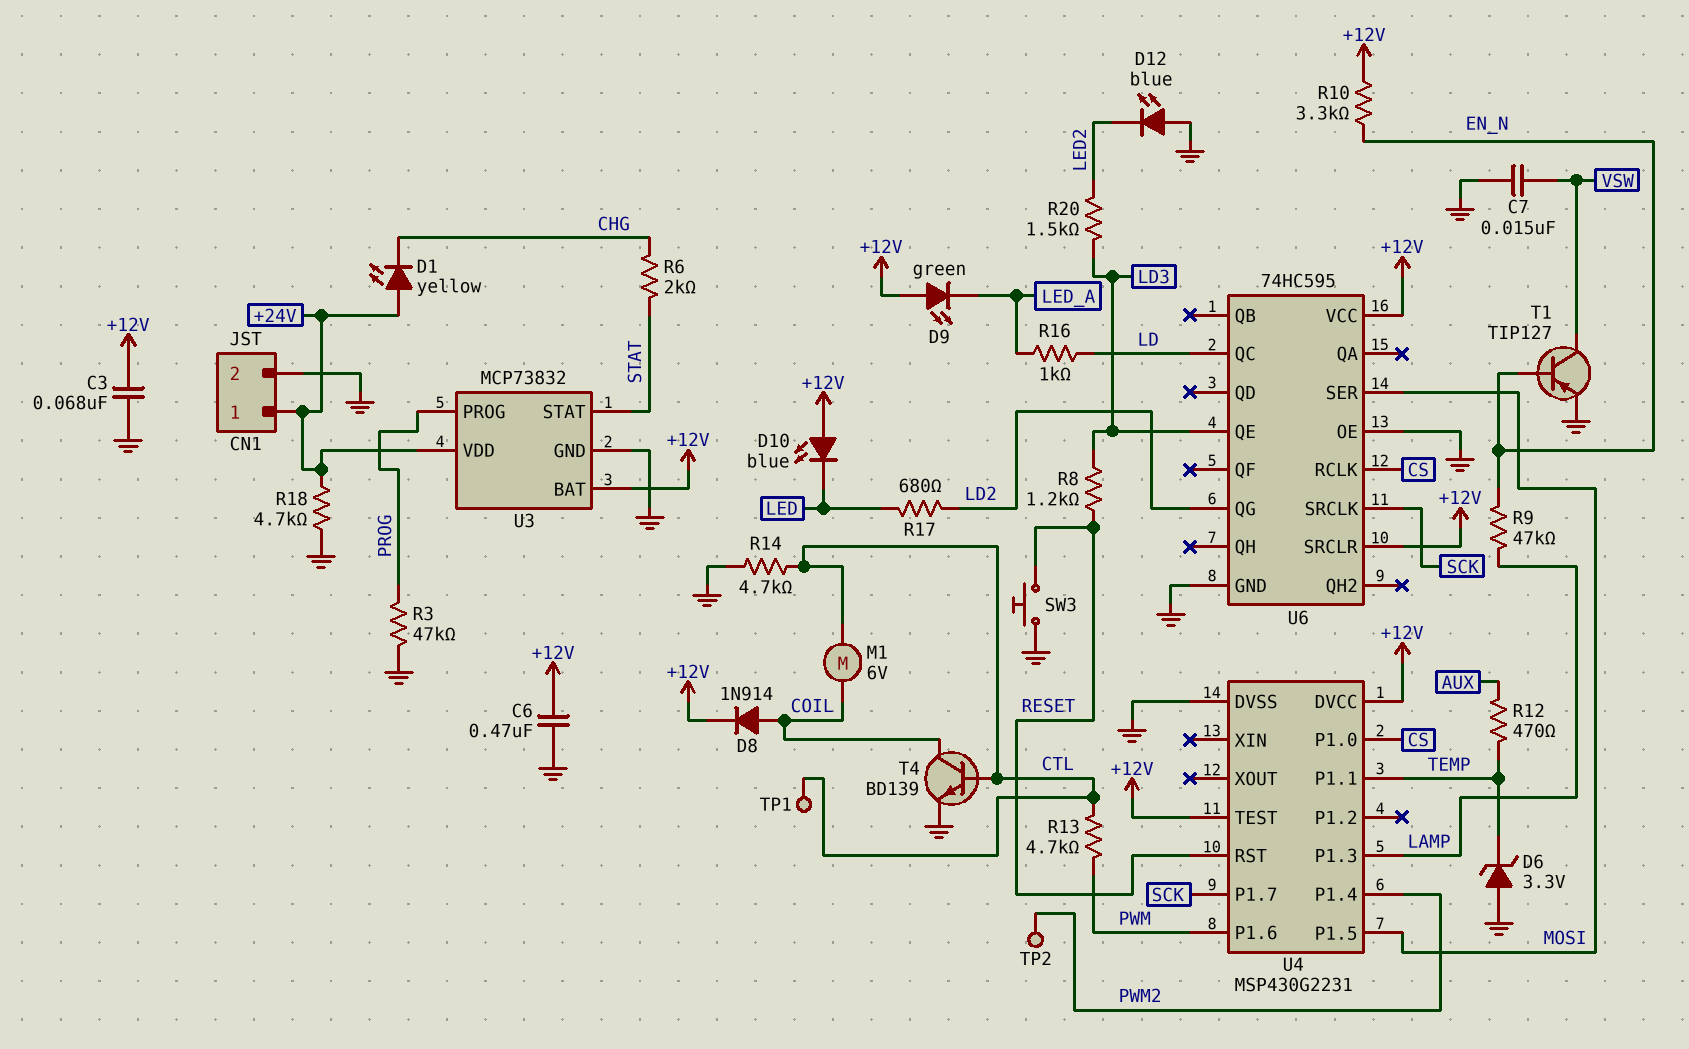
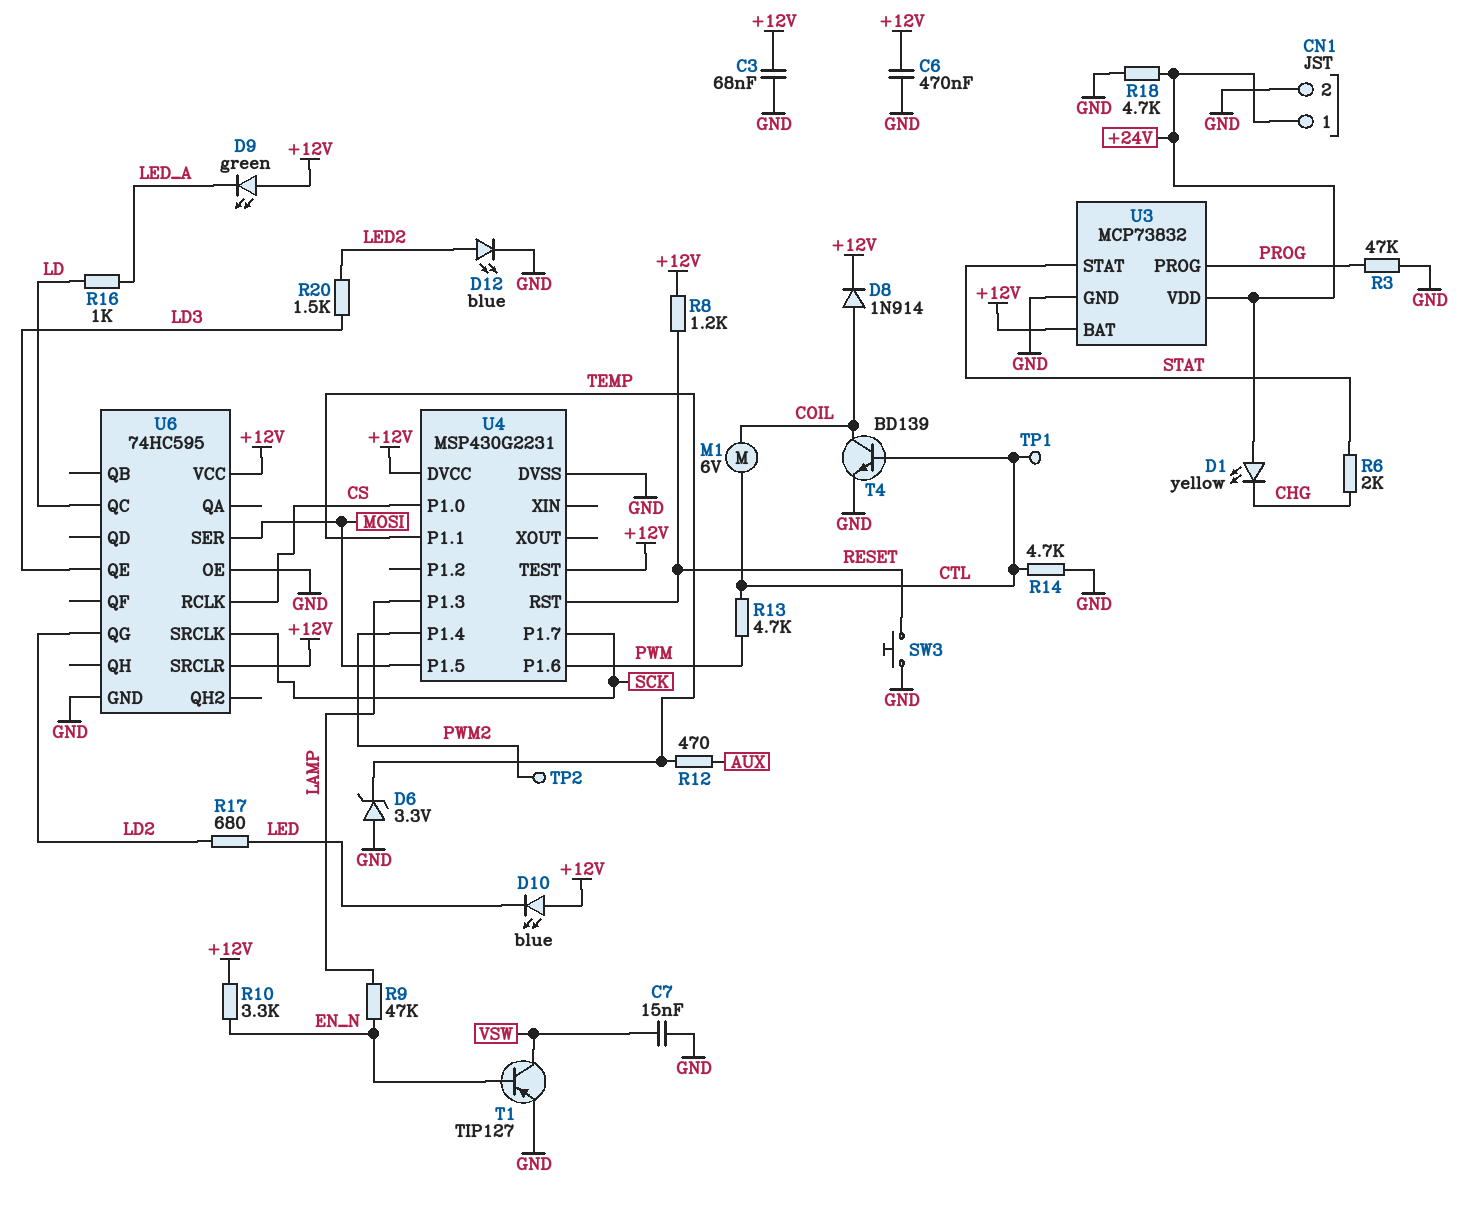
D12: LED blue (A GND, K LED2) -> LED blue (A LED2, K GND)
R8: 1.2k (LD3, RESET) -> 1.2k (+12V, RESET)

